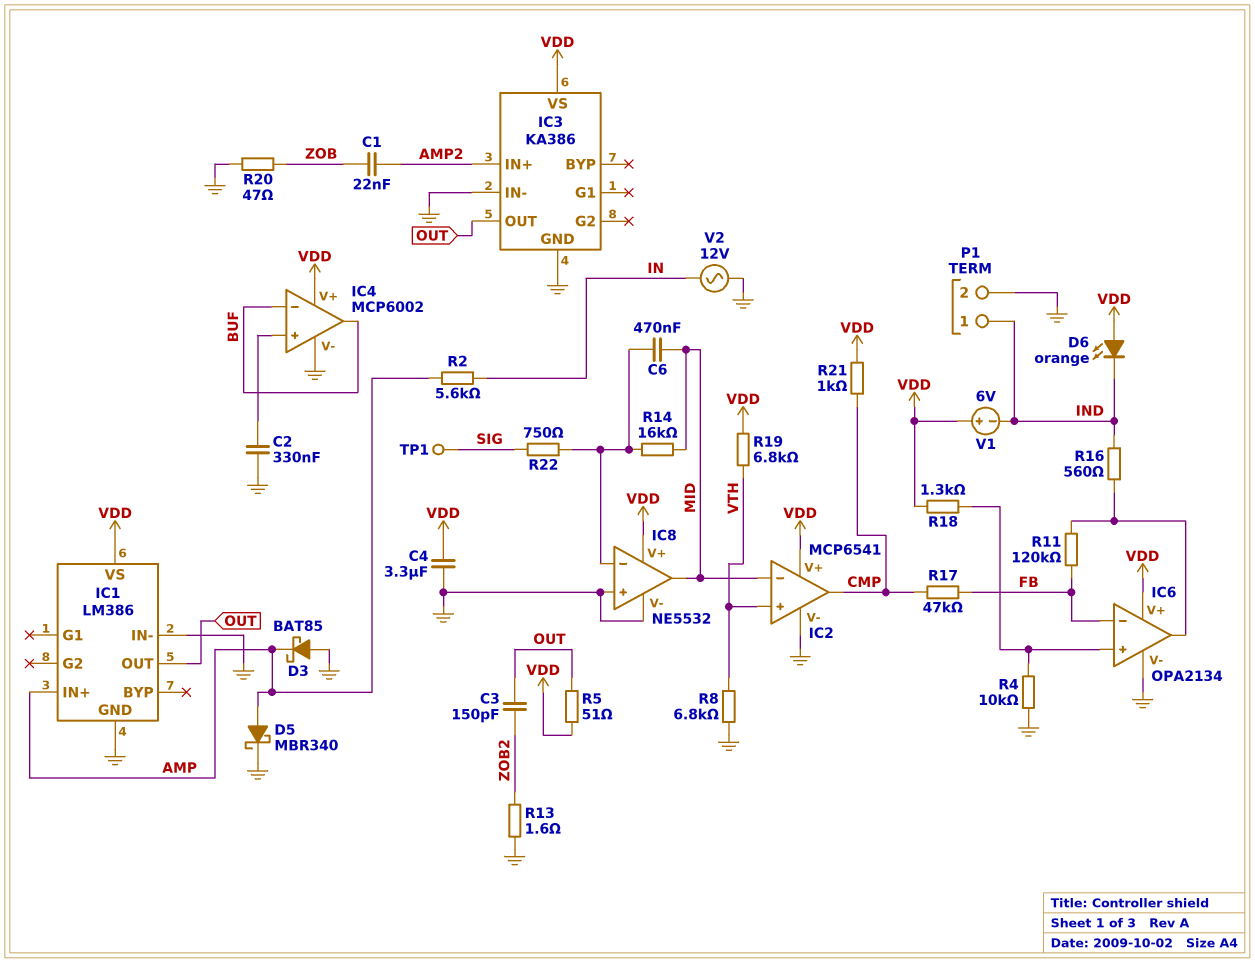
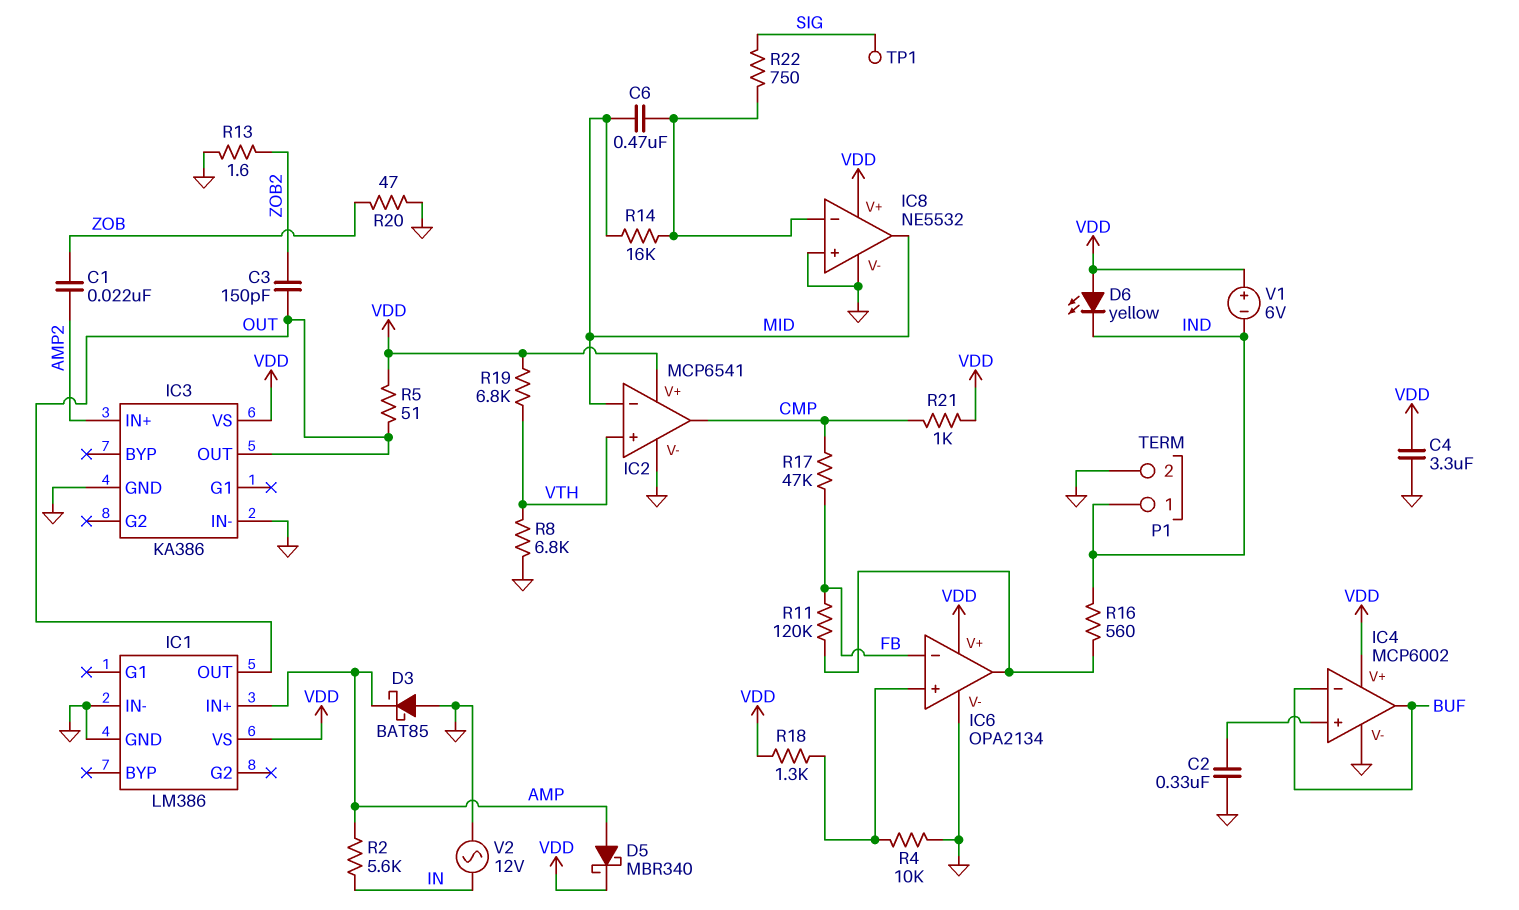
D5: schottky MBR340 (A AMP, K GND) -> schottky MBR340 (A AMP, K VDD)
D6: LED orange (A VDD, K IND) -> LED yellow (A VDD, K IND)

